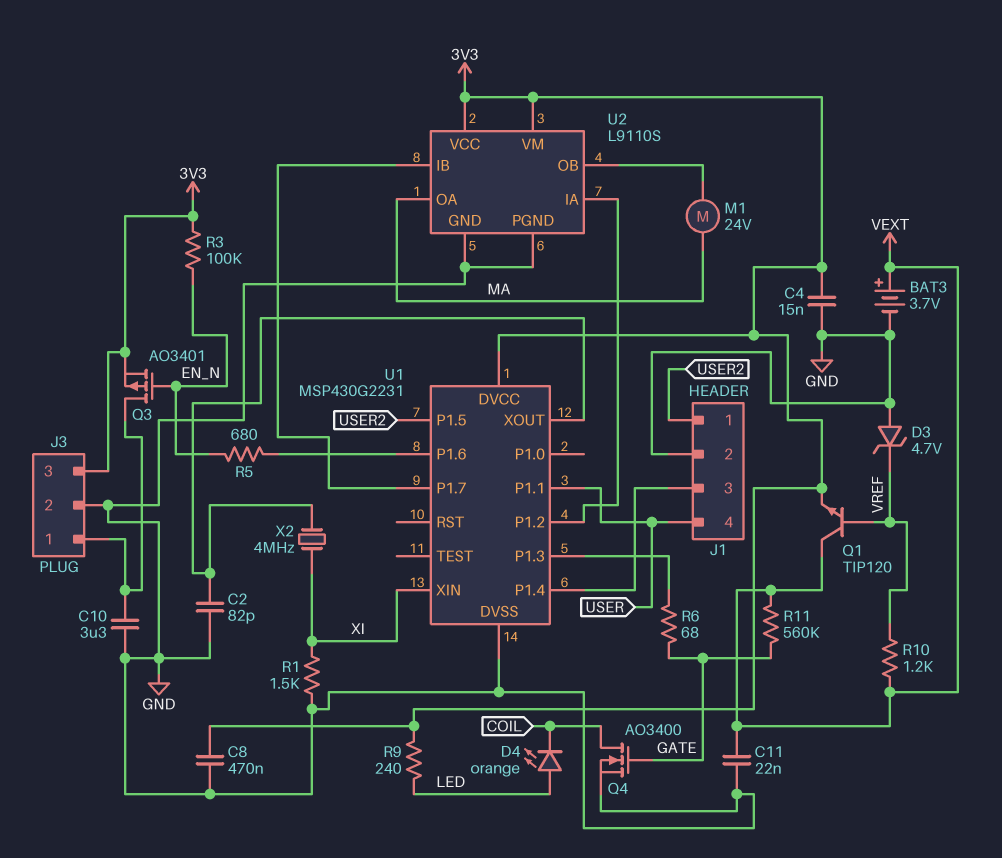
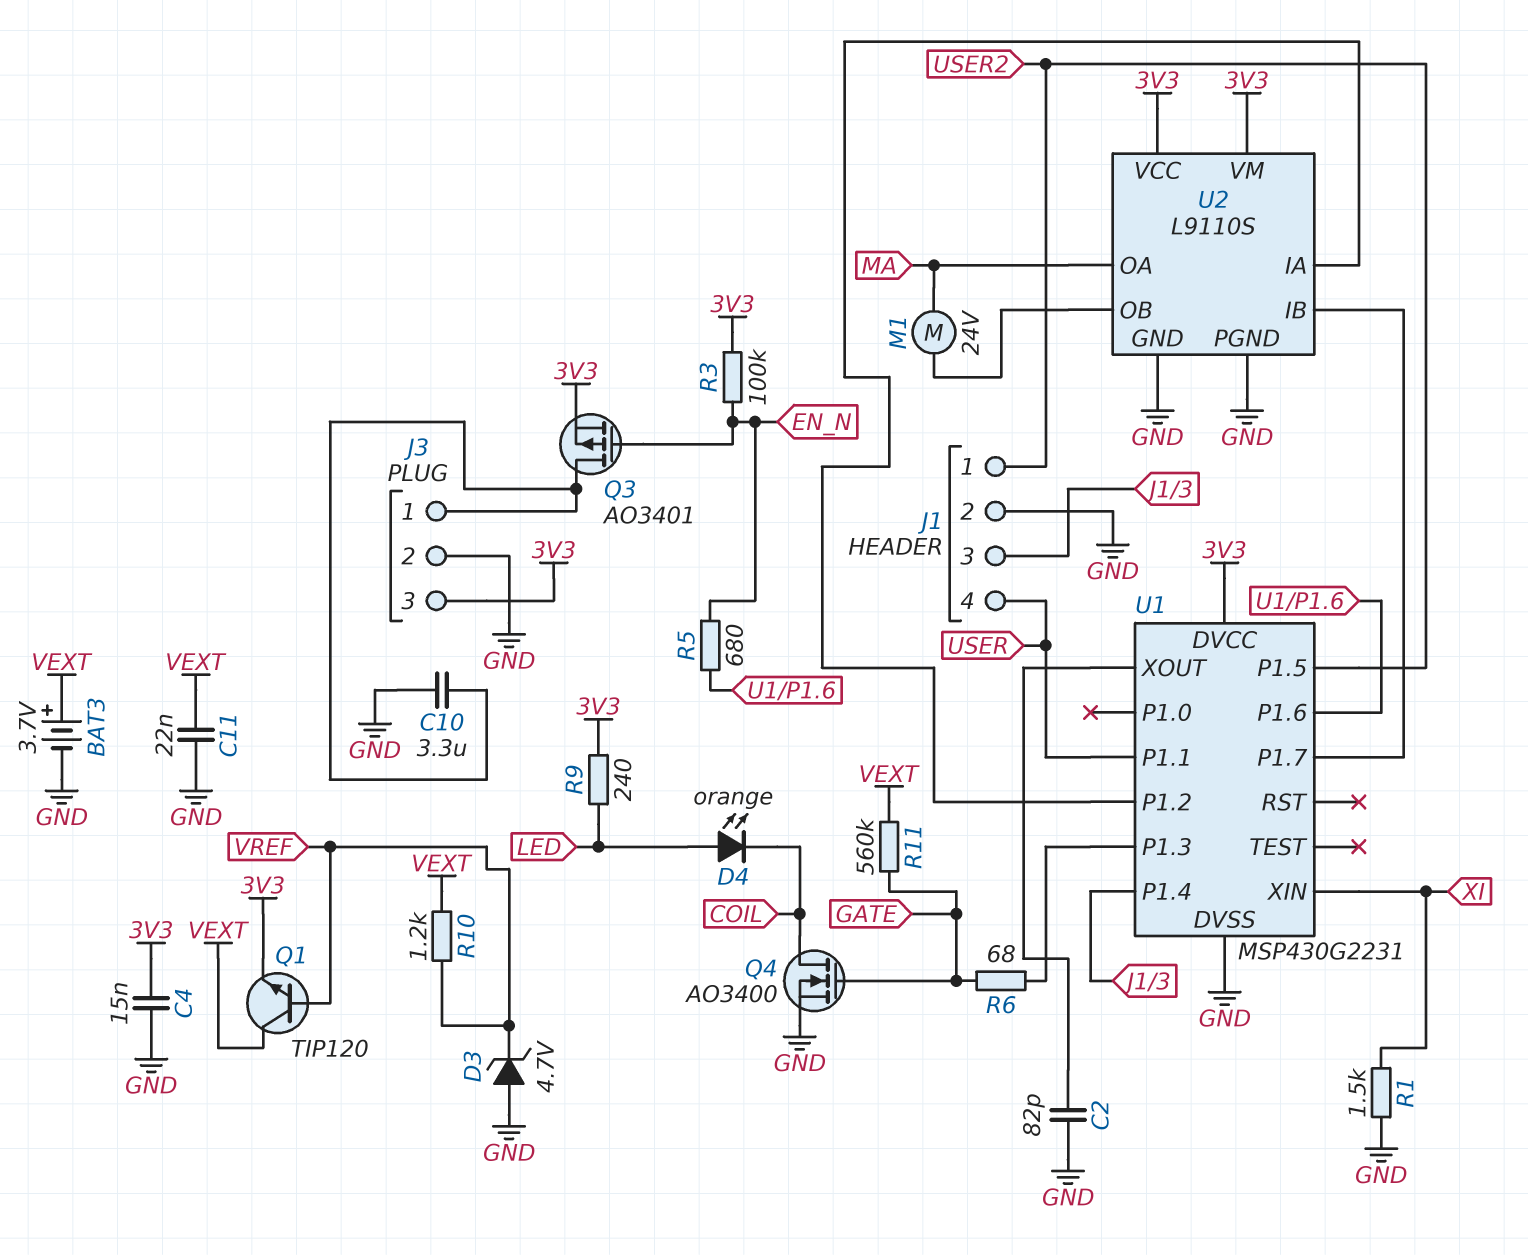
C8: 470nF (3V3, GND) -> none
X2: 4MHz (U1/XOUT, XI) -> none

